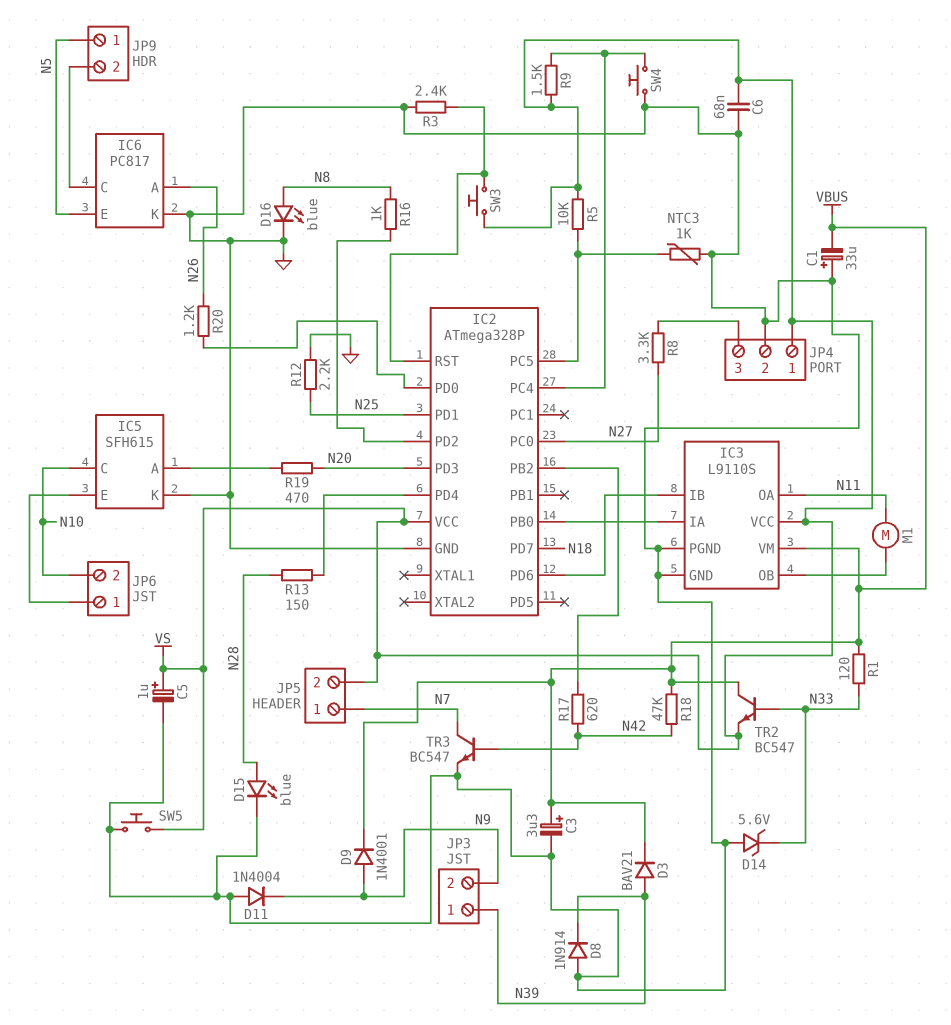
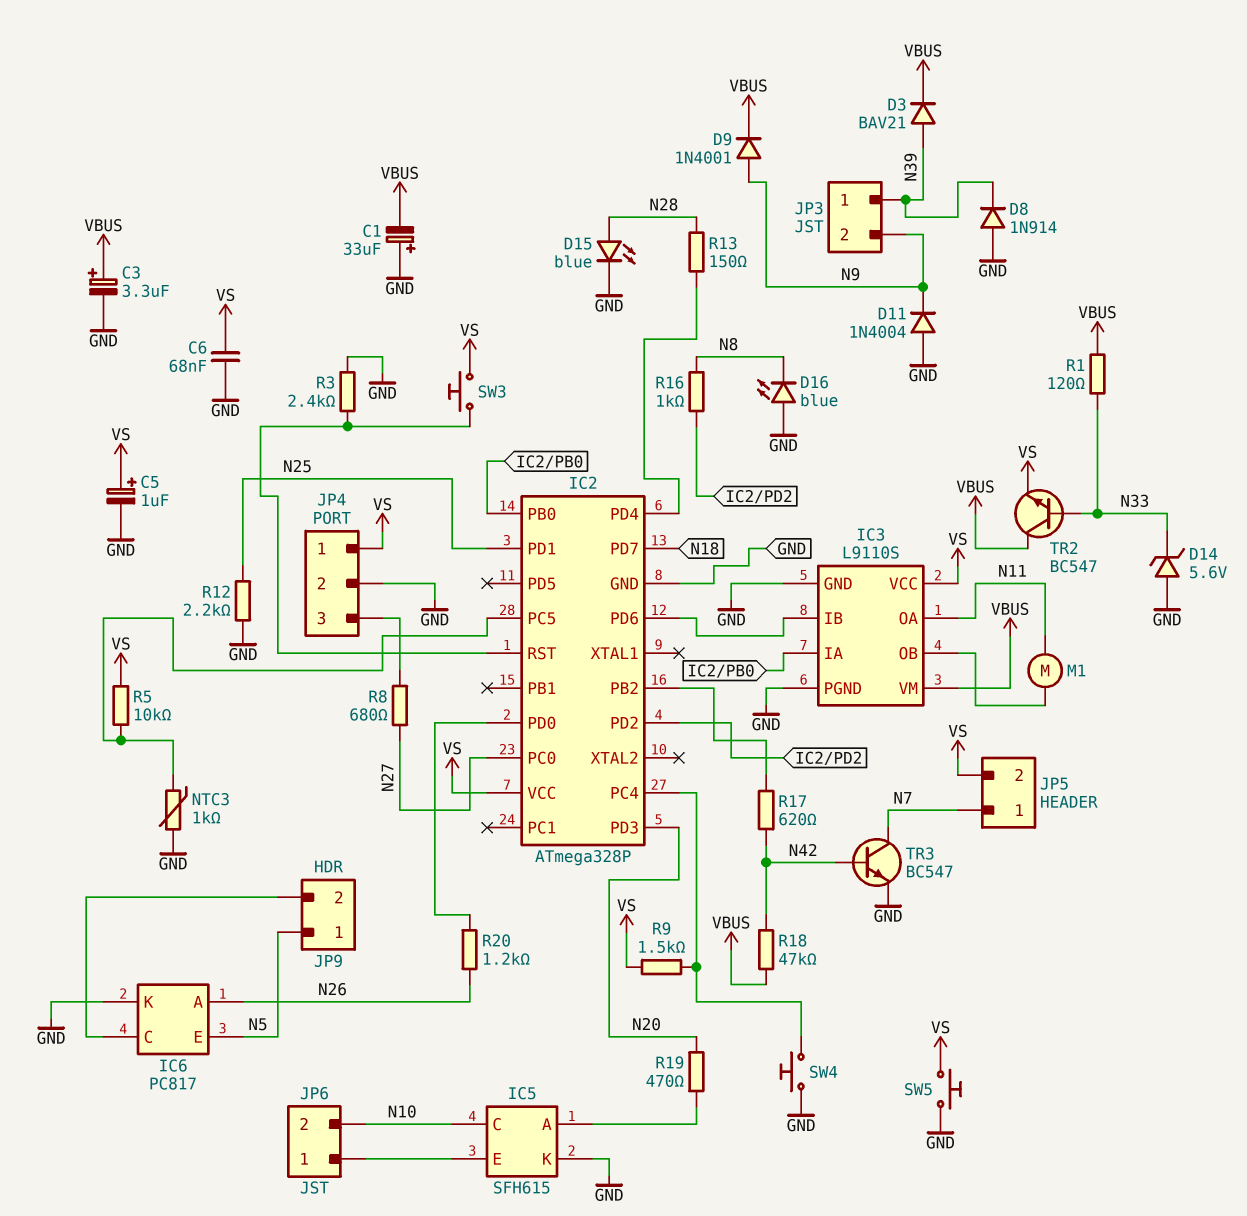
D16: LED blue (A N8, K GND) -> LED blue (A GND, K N8)
R8: 3.3k (JP4/3, N27) -> 680 (JP4/3, N27)

